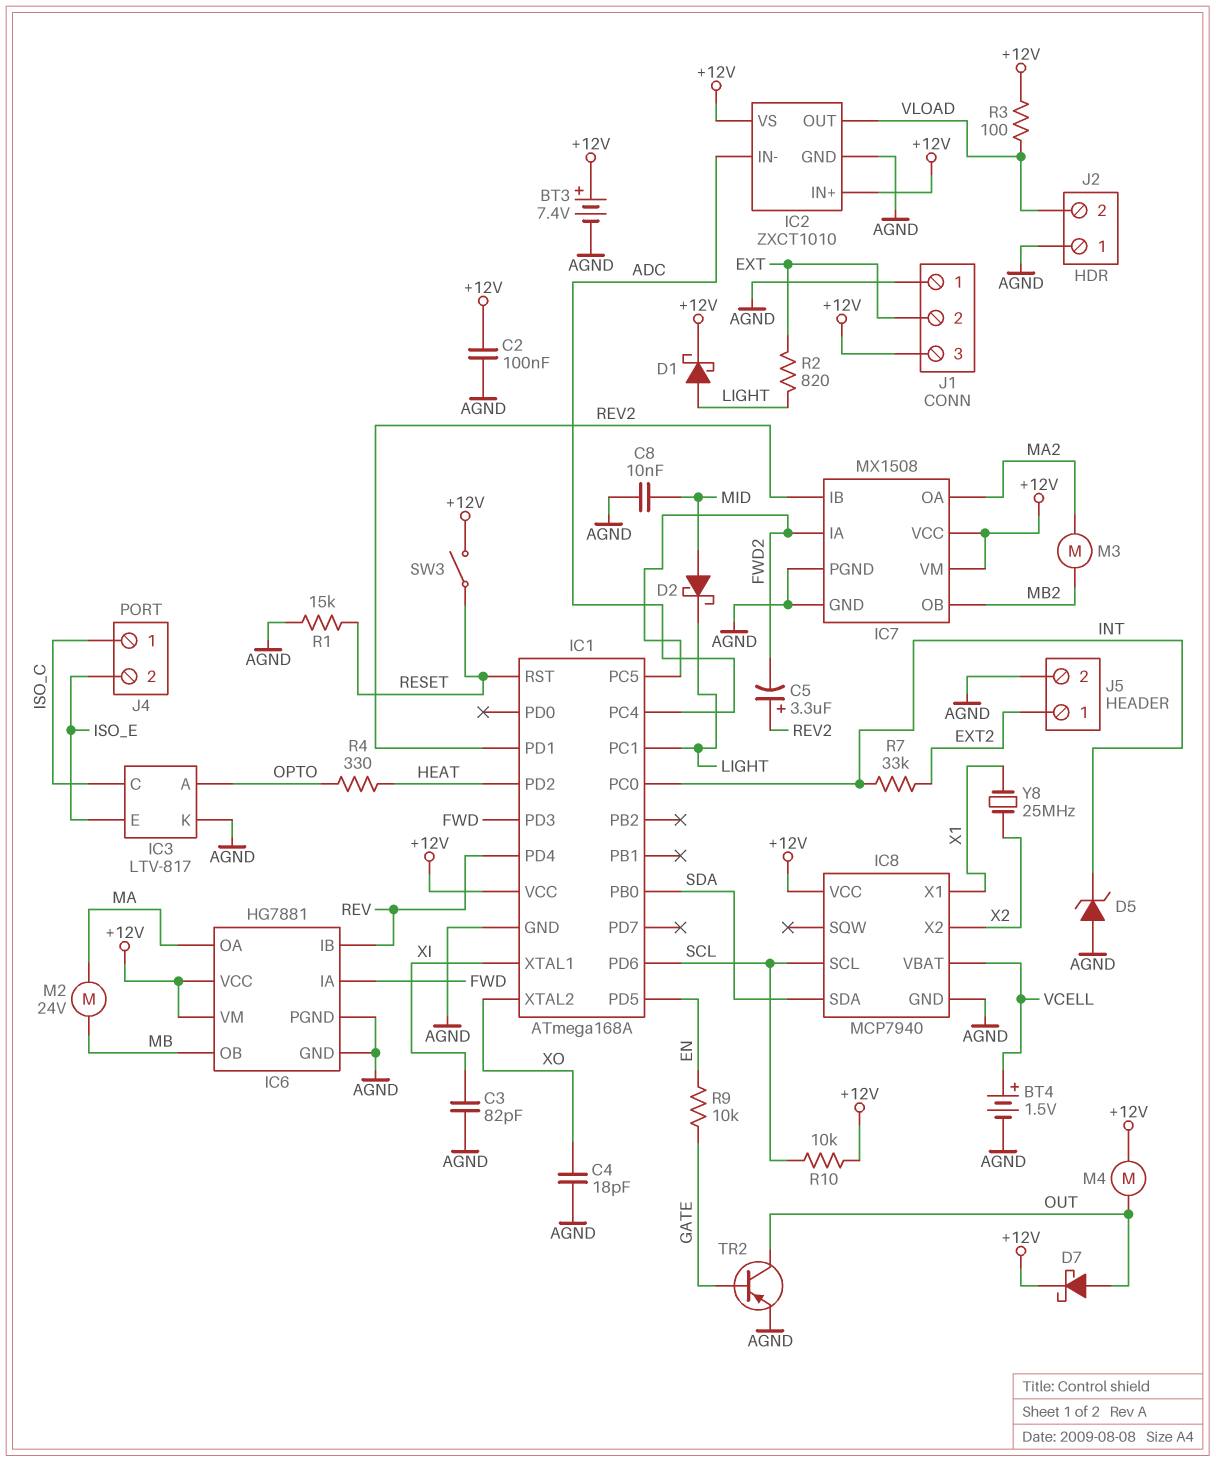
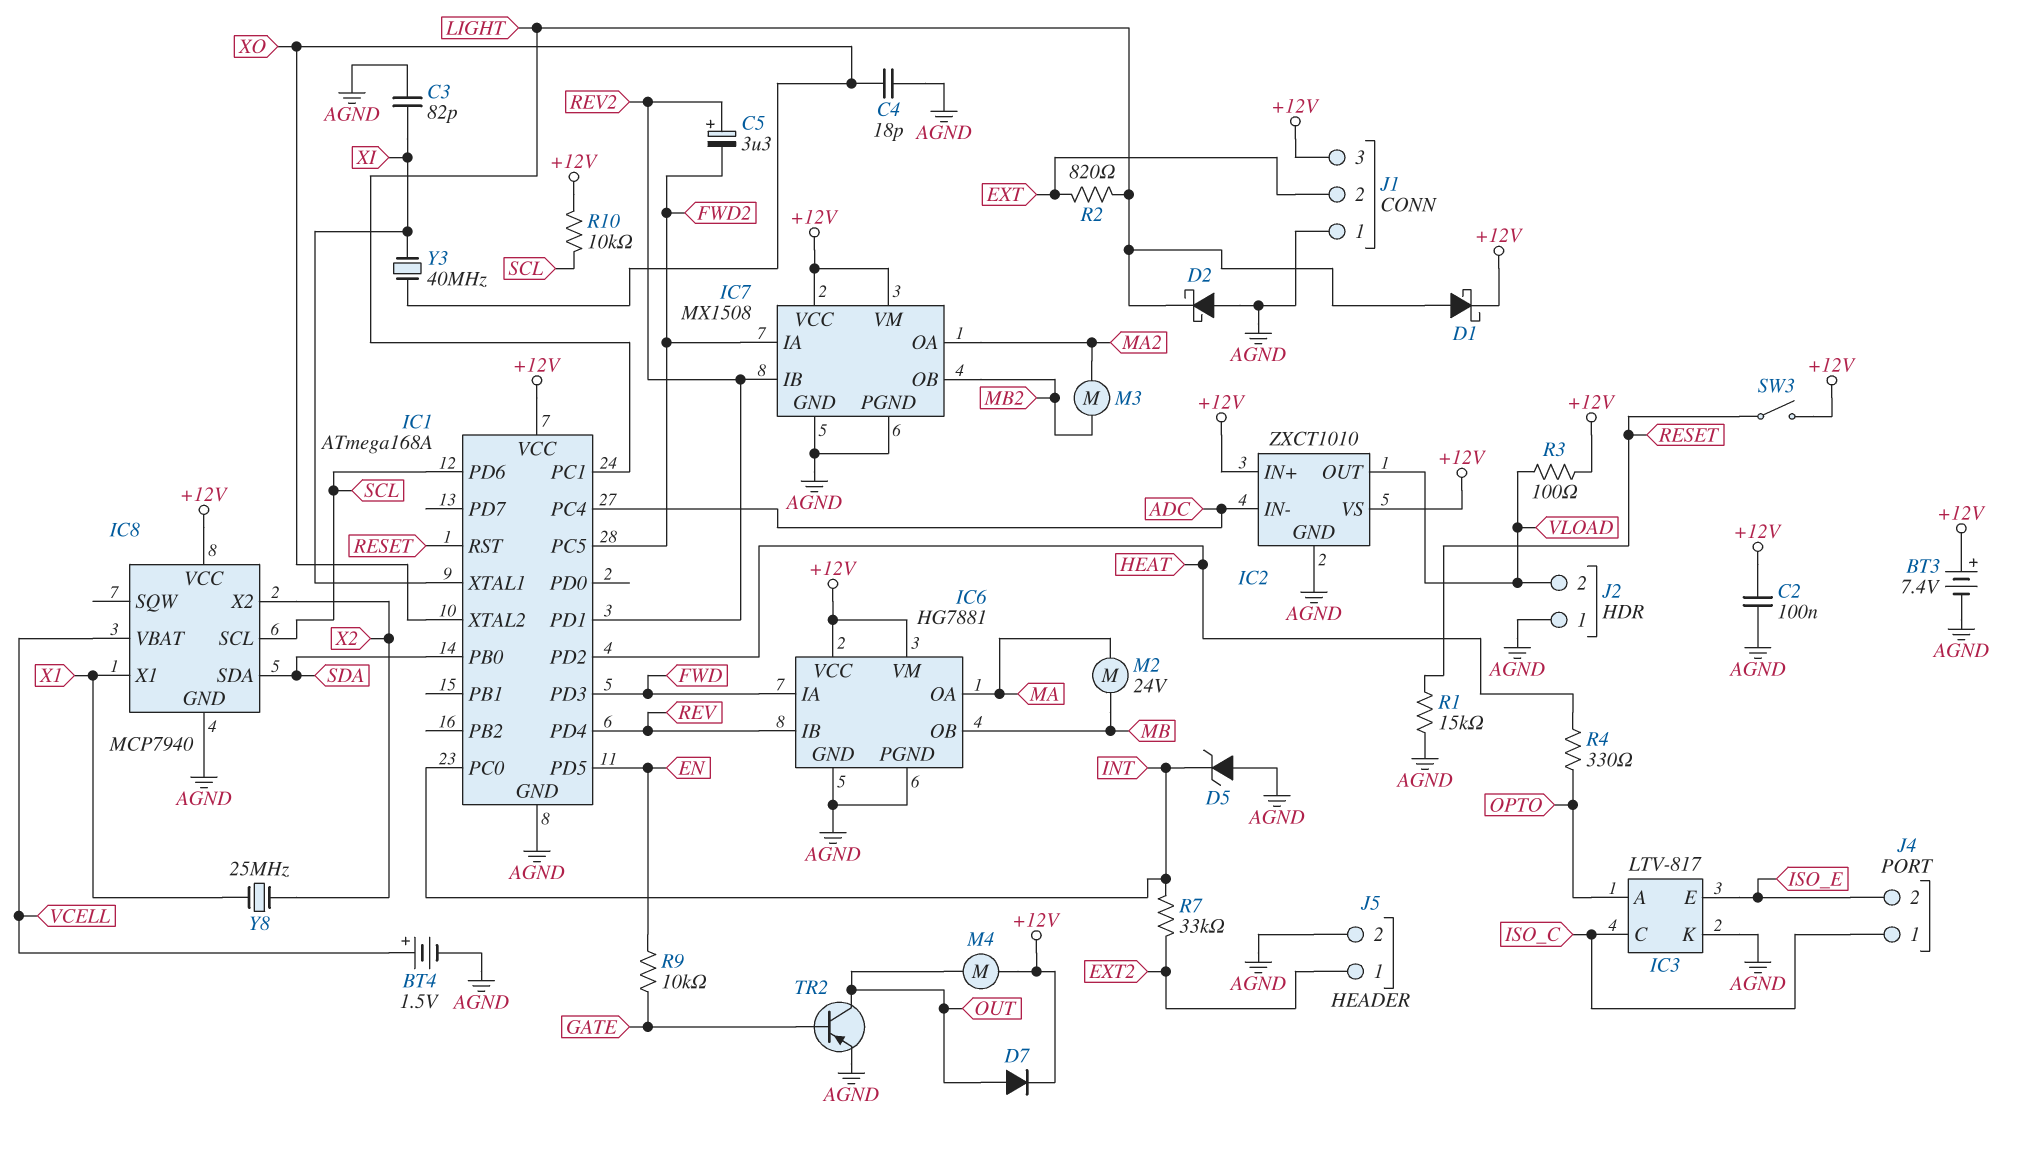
C8: 10nF (AGND, MID) -> none
D2: schottky (A MID, K LIGHT) -> schottky (A AGND, K LIGHT)
D7: schottky (A OUT, K +12V) -> diode (A OUT, K +12V)
Y3: none -> 40MHz (XI, XO)

